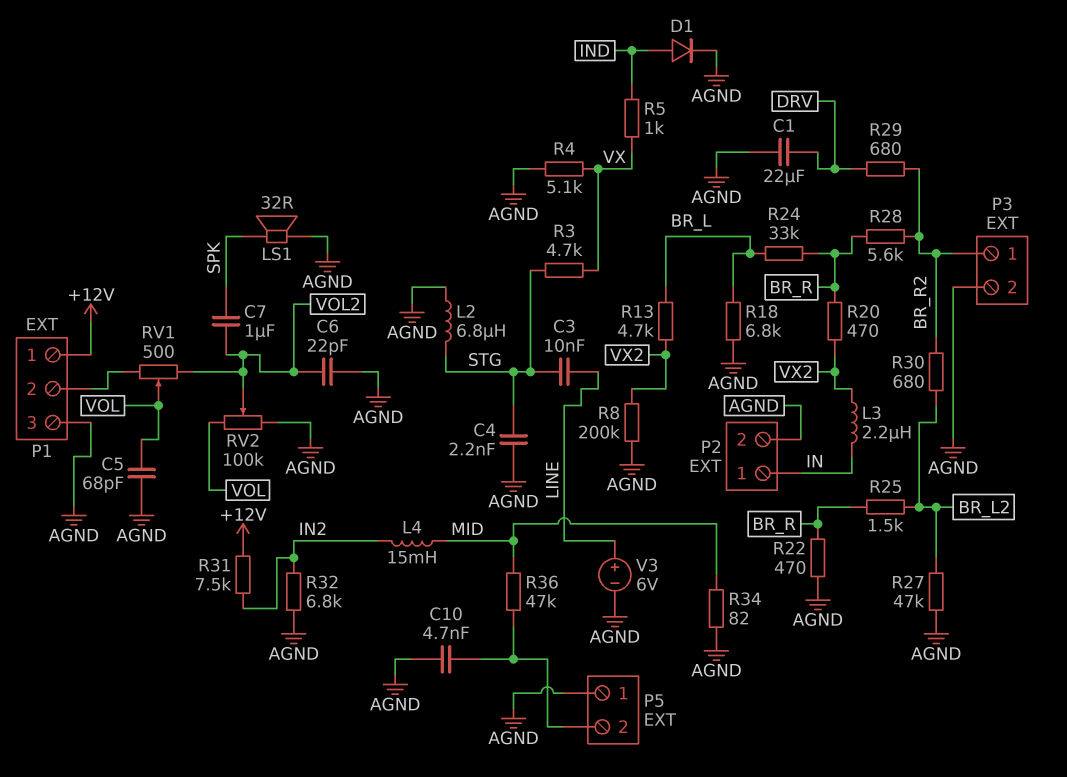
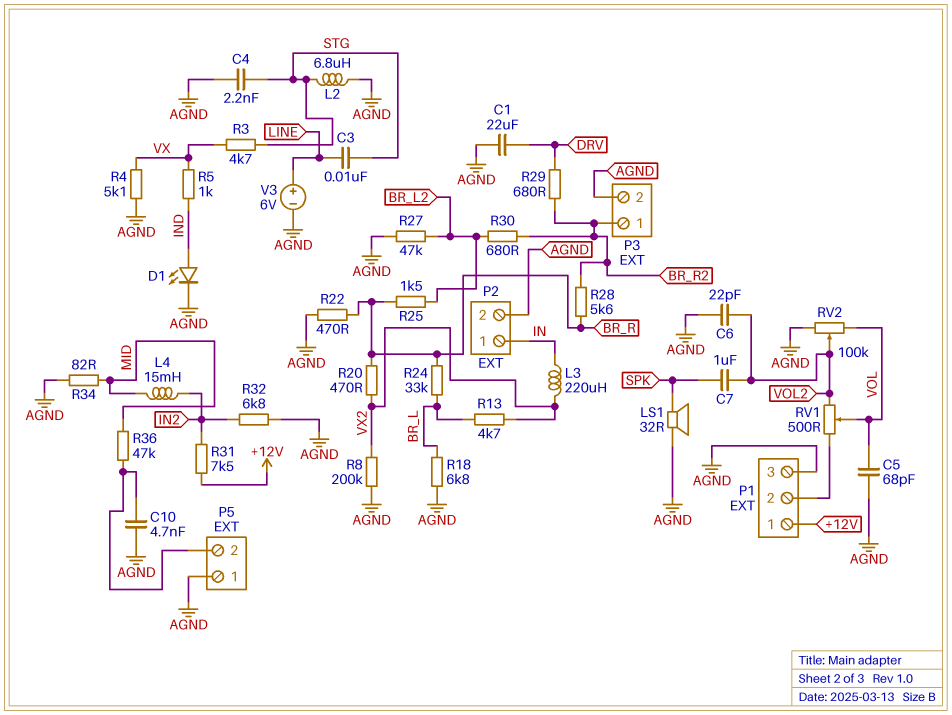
D1: diode (A IND, K AGND) -> LED (A IND, K AGND)
L3: 2.2uH (IN, VX2) -> 220uH (IN, VX2)

